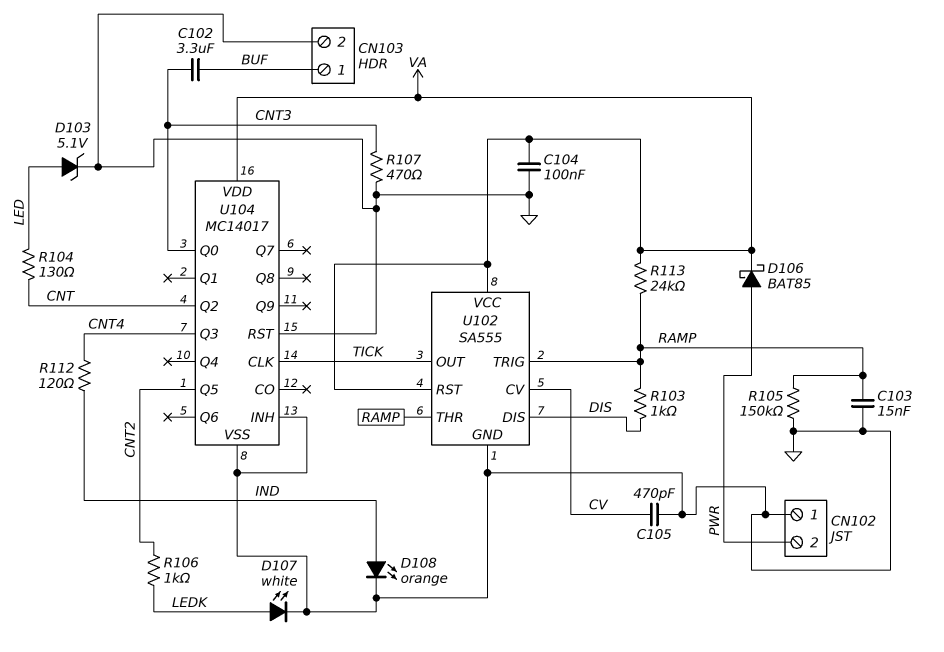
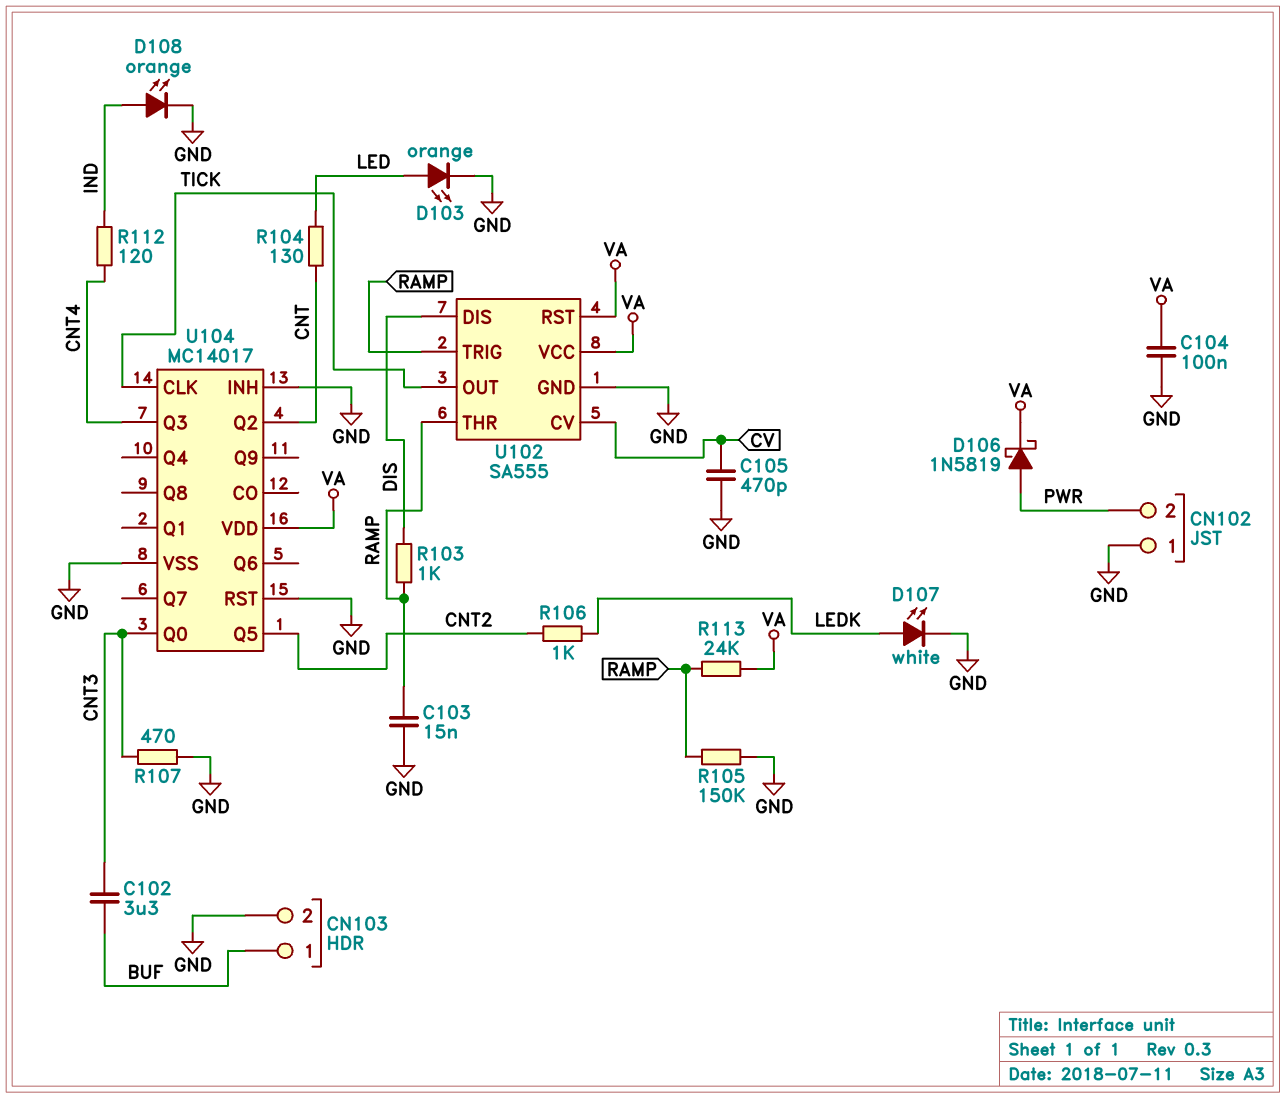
D103: zener 5.1V (A LED, K GND) -> LED orange (A LED, K GND)
D106: schottky BAT85 (A PWR, K VA) -> schottky 1N5819 (A PWR, K VA)

